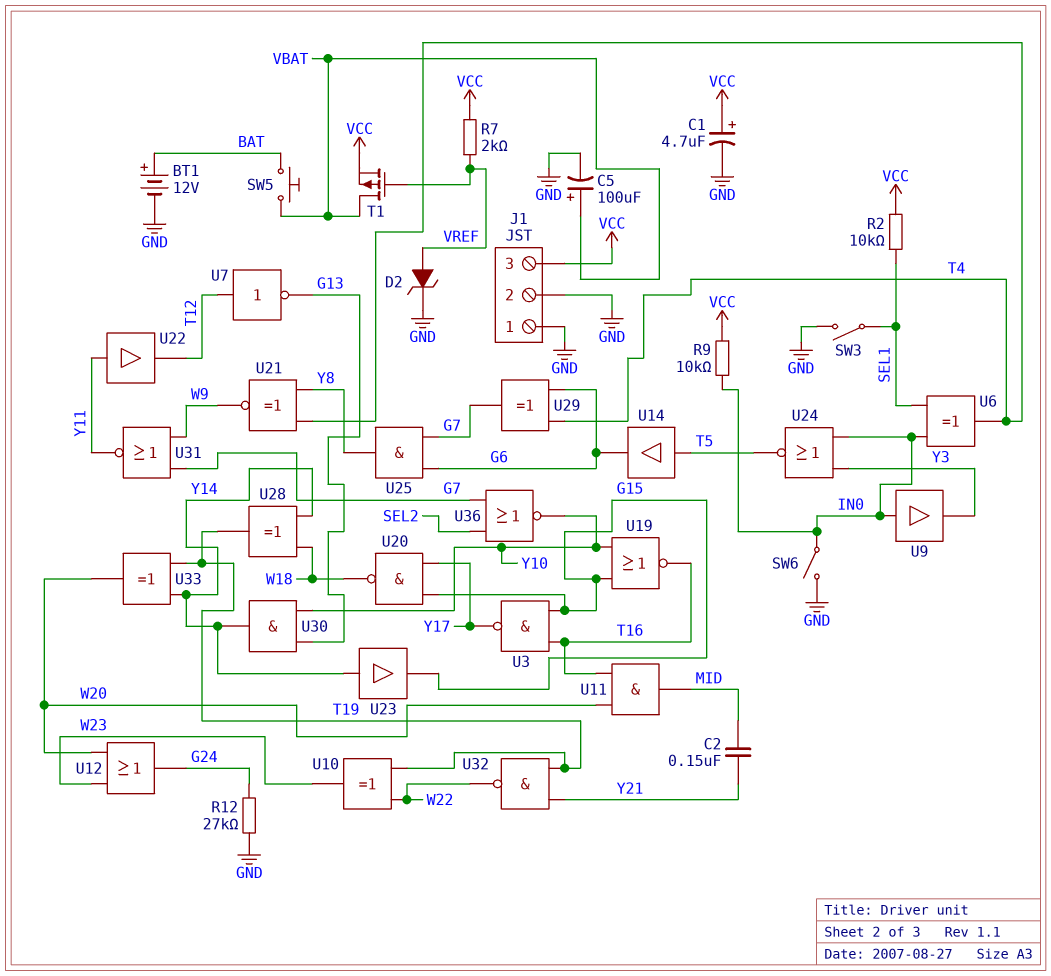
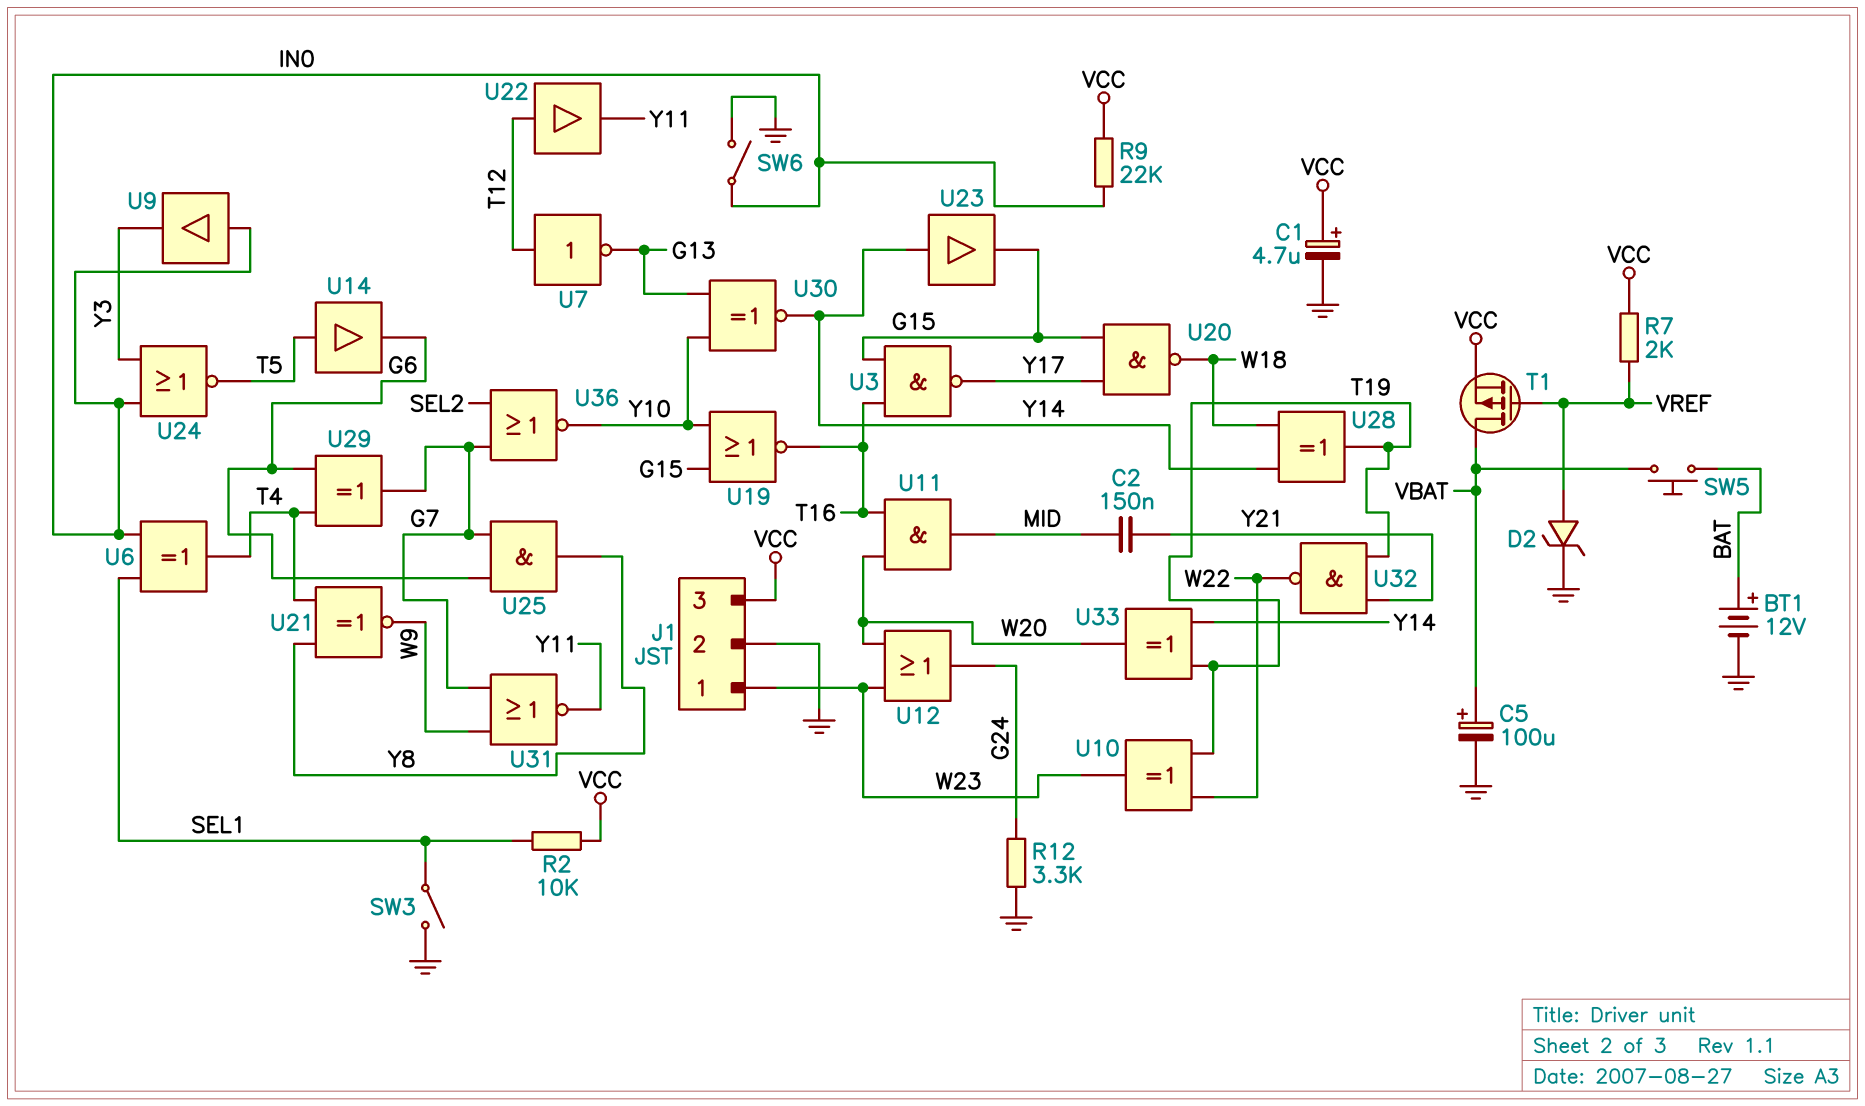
J1 pin 1: GND -> W23
R9: 10k (IN0, VCC) -> 22k (IN0, VCC)
R12: 27k (G24, GND) -> 3.3k (G24, GND)
U22: buffer (in Y11, out T12) -> buffer (in T12, out Y11)
U30: AND (in G13, in Y10, out Y14) -> XNOR (in G13, in Y10, out Y14)

